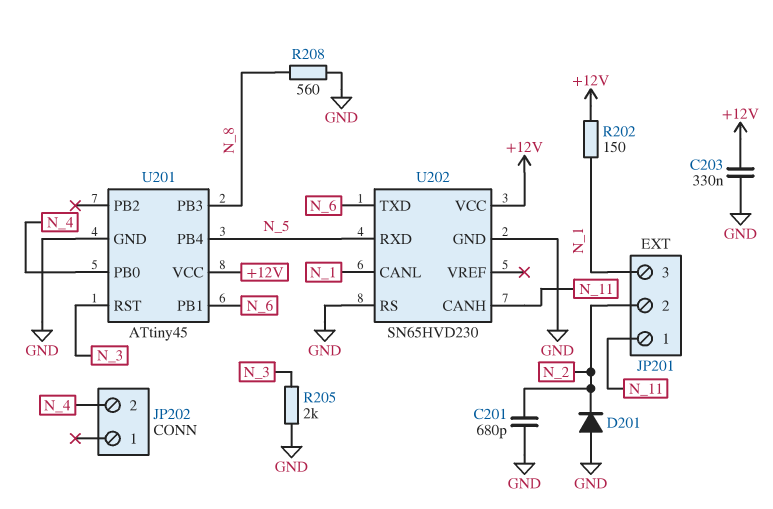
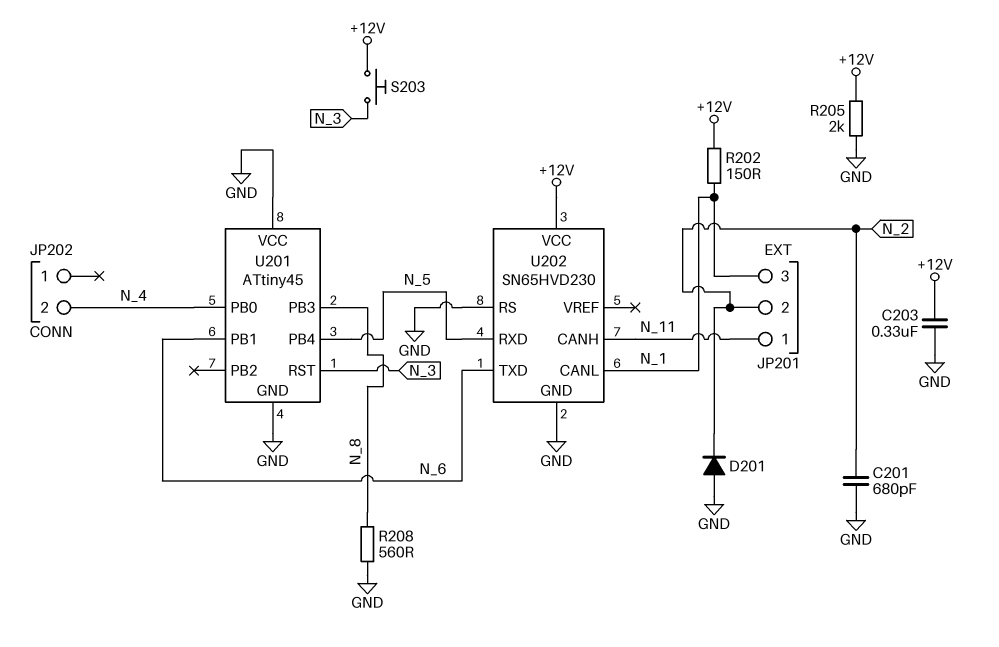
R205: 2k (GND, N_3) -> 2k (+12V, GND)
S203: none -> button (+12V, N_3)
U201 pin VCC: +12V -> GND

